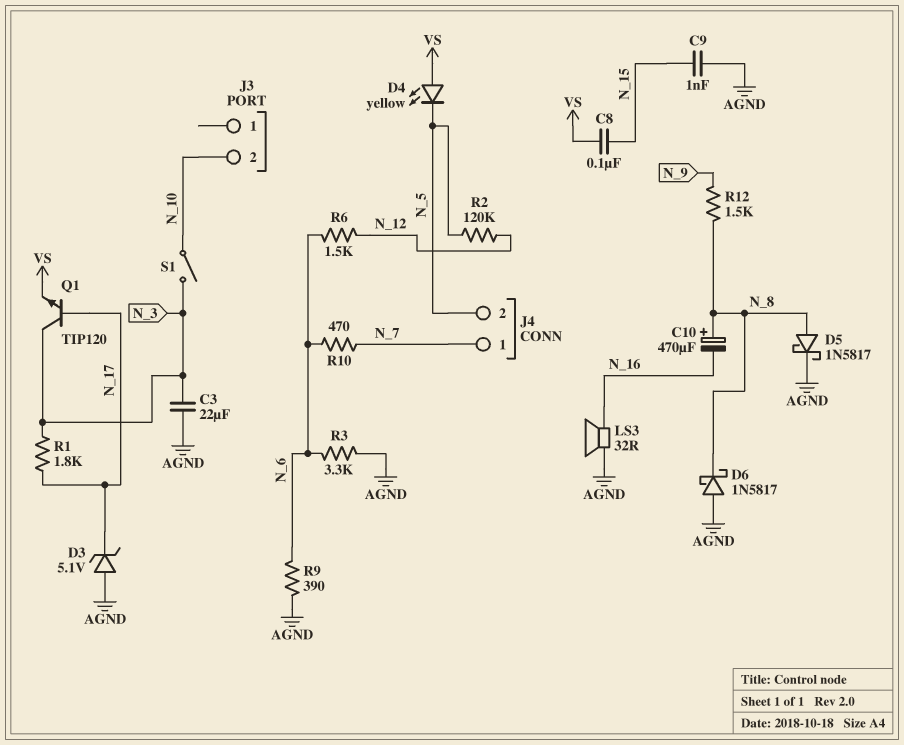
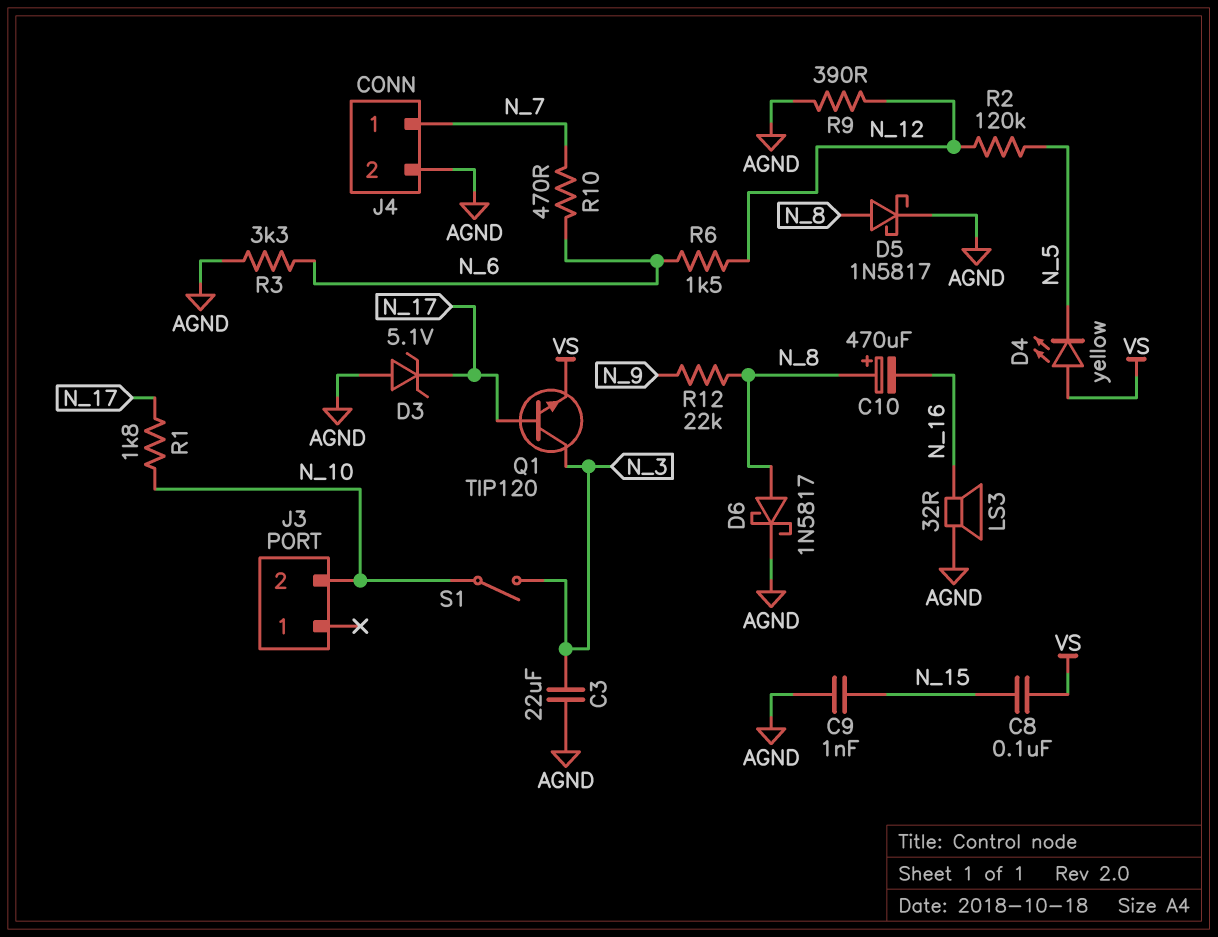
D6: schottky 1N5817 (A AGND, K N_8) -> schottky 1N5817 (A N_8, K AGND)
J4 pin 2: N_5 -> AGND
R1: 1.8k (N_3, N_17) -> 1.8k (N_10, N_17)
R9: 390 (AGND, N_6) -> 390 (AGND, N_12)
R12: 1.5k (N_8, N_9) -> 22k (N_8, N_9)

